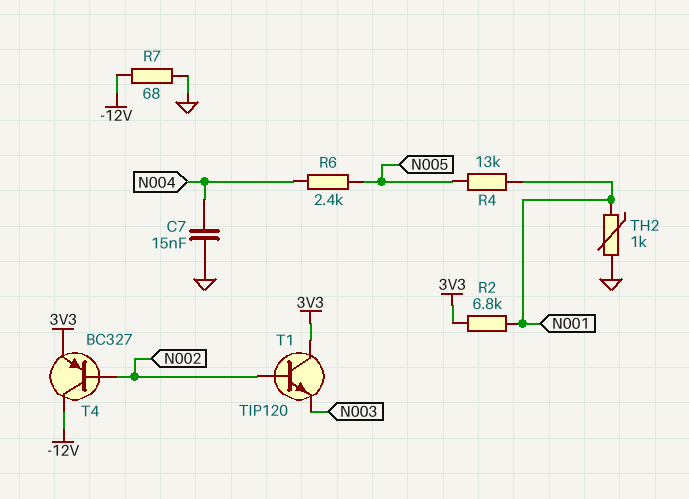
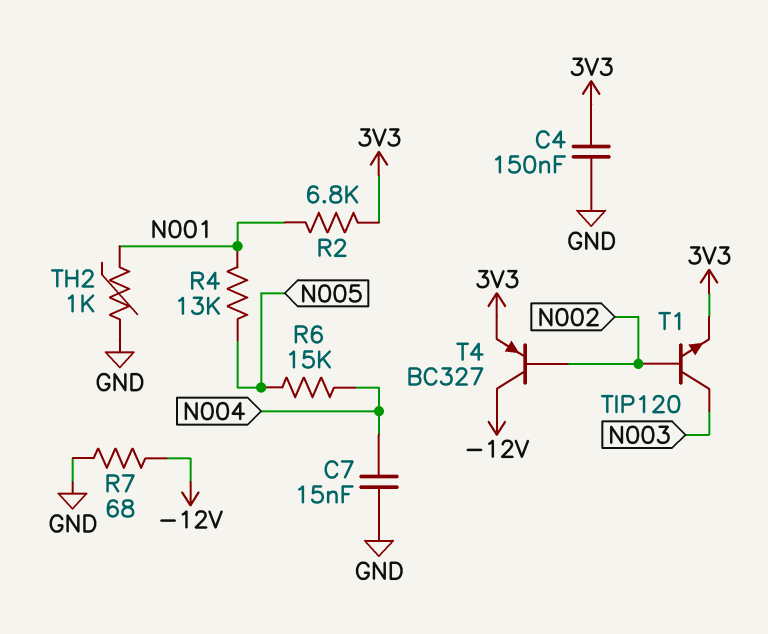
C4: none -> 150nF (3V3, GND)
R6: 2.4k (N004, N005) -> 15k (N004, N005)
T1: NPN TIP120 (B N002, C 3V3, E N003) -> NPN TIP120 (B N002, C N003, E 3V3)

